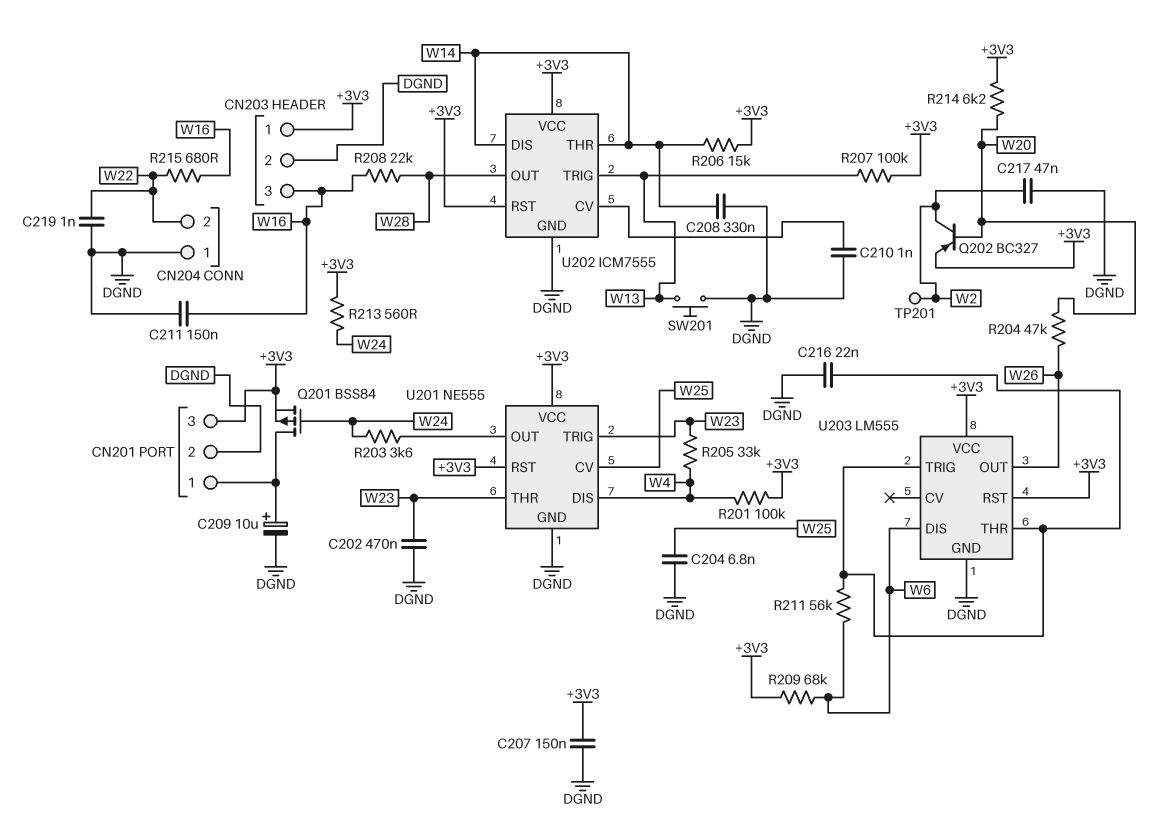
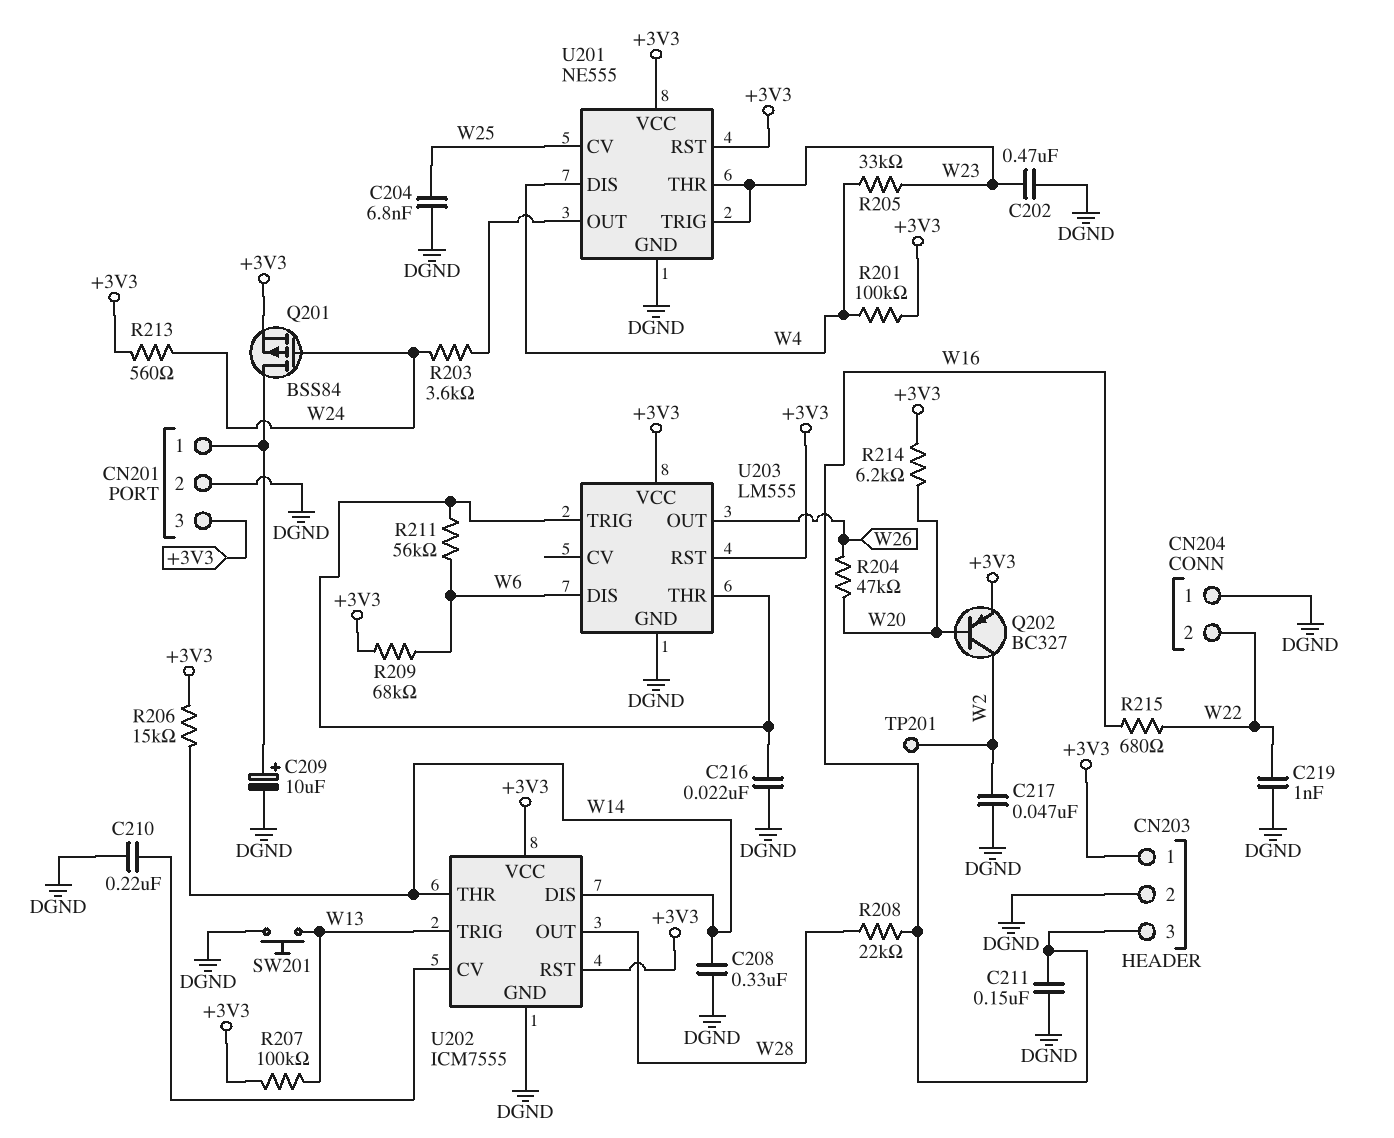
C207: 150nF (+3V3, DGND) -> none
C210: 1nF (DGND, U202/CV) -> 220nF (DGND, U202/CV)

